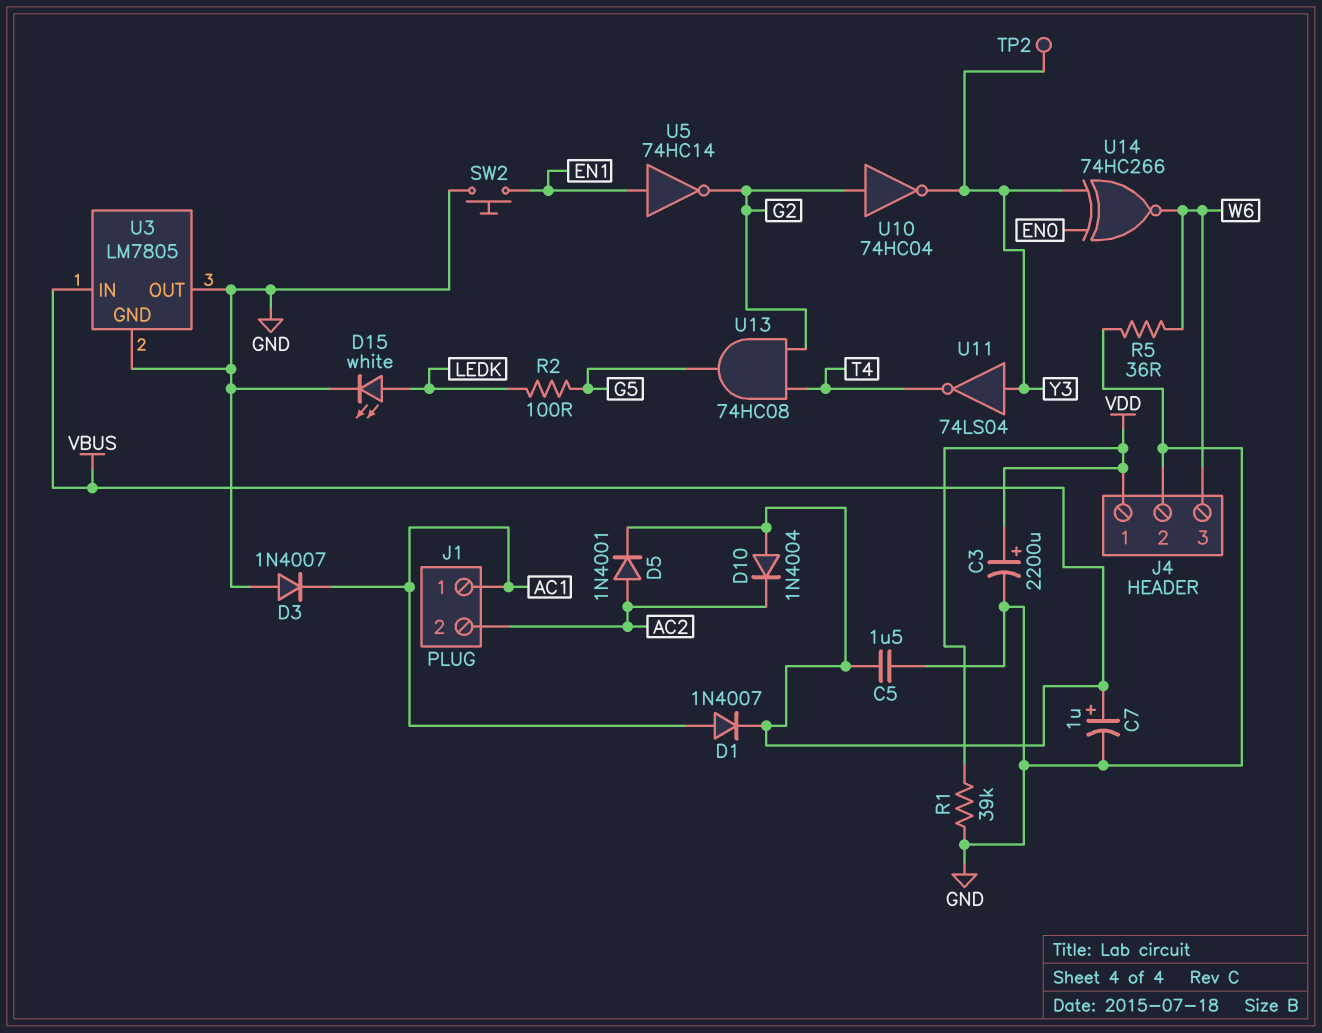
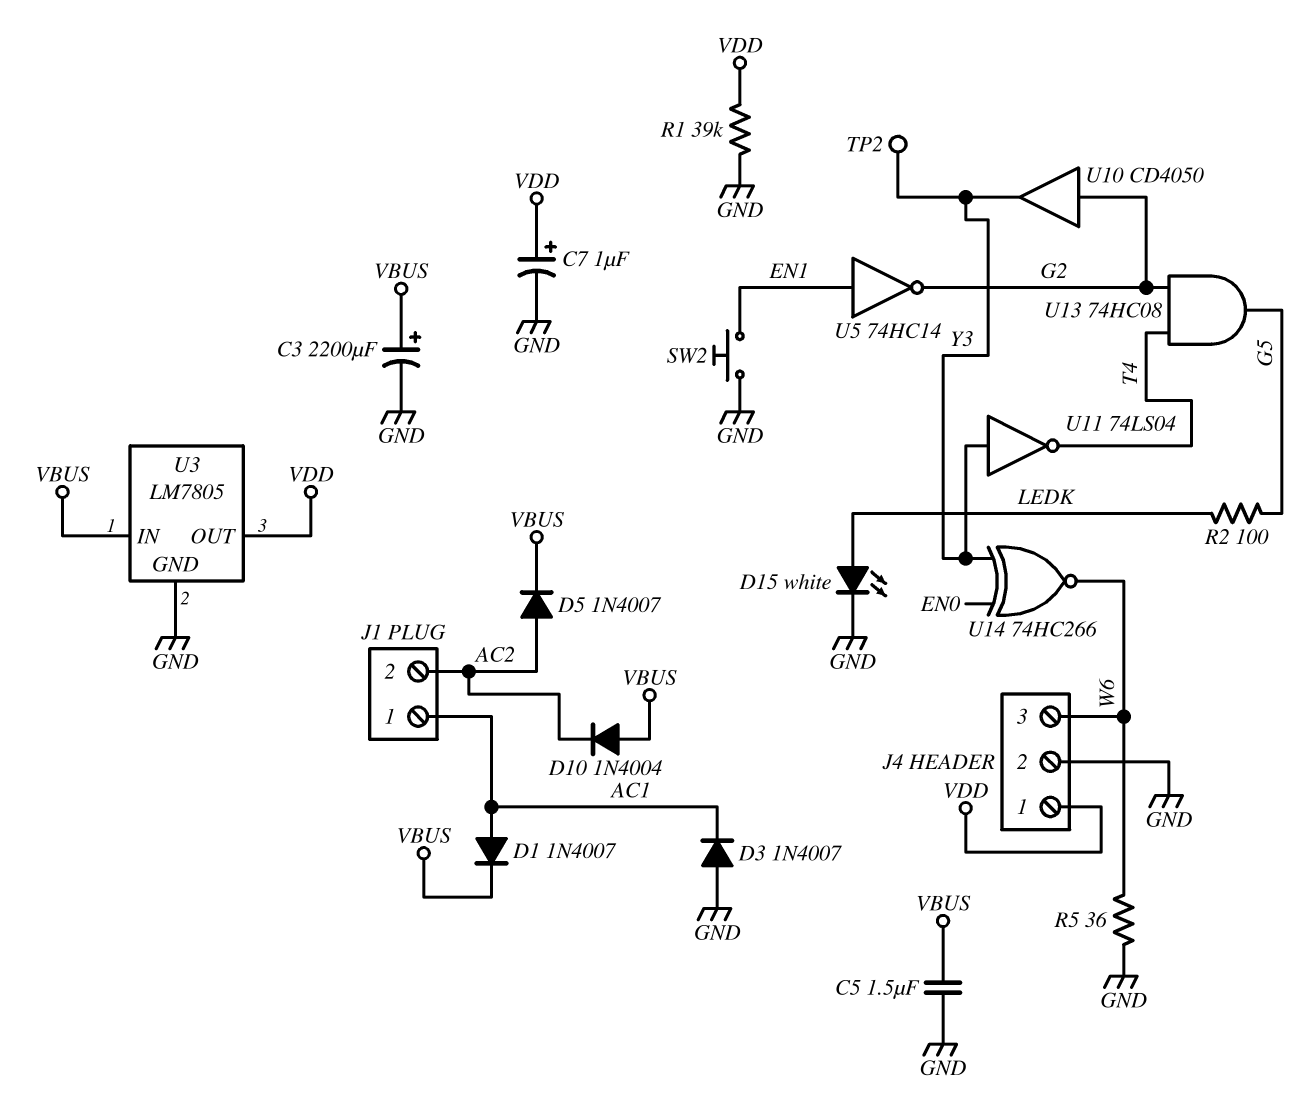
C3: 2200uF (plus VDD, minus GND) -> 2200uF (plus VBUS, minus GND)
C7: 1uF (plus VBUS, minus GND) -> 1uF (plus VDD, minus GND)
D5: diode 1N4001 (A AC2, K VBUS) -> diode 1N4007 (A AC2, K VBUS)
U3 pin OUT: GND -> VDD
U10: NOT 74HC04 (in G2, out Y3) -> buffer CD4050 (in G2, out Y3)

